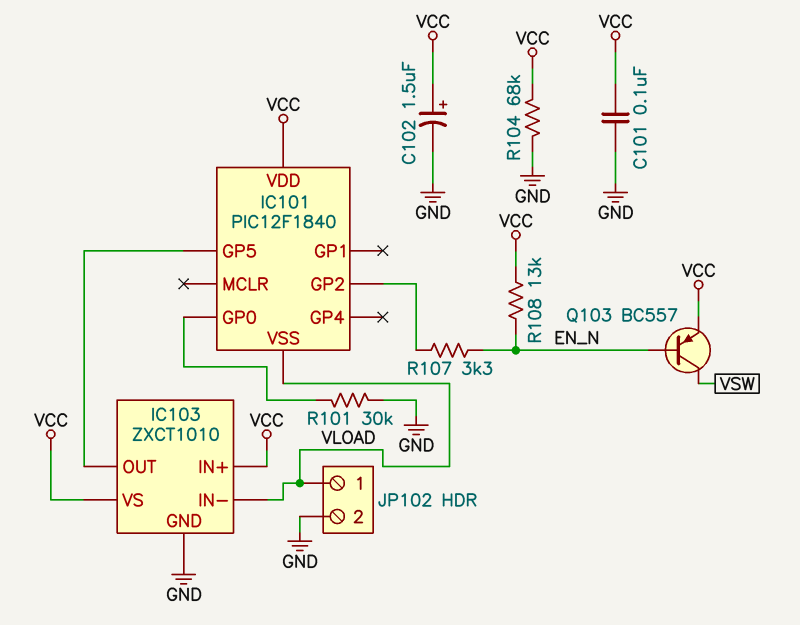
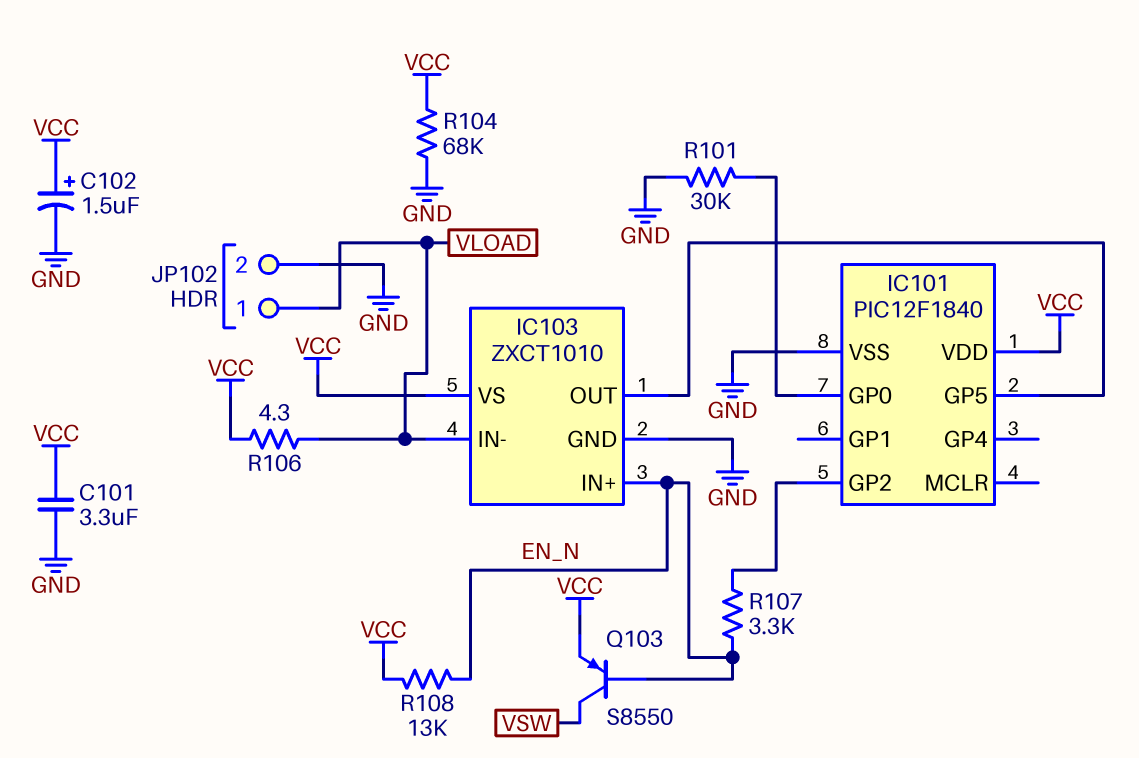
C101: 100nF (GND, VCC) -> 3.3uF (GND, VCC)
IC101 pin VSS: VLOAD -> GND
IC103 pin IN+: VCC -> EN_N
Q103: PNP BC557 (B EN_N, C VSW, E VCC) -> PNP S8550 (B EN_N, C VSW, E VCC)
R106: none -> 4.3 (VCC, VLOAD)

